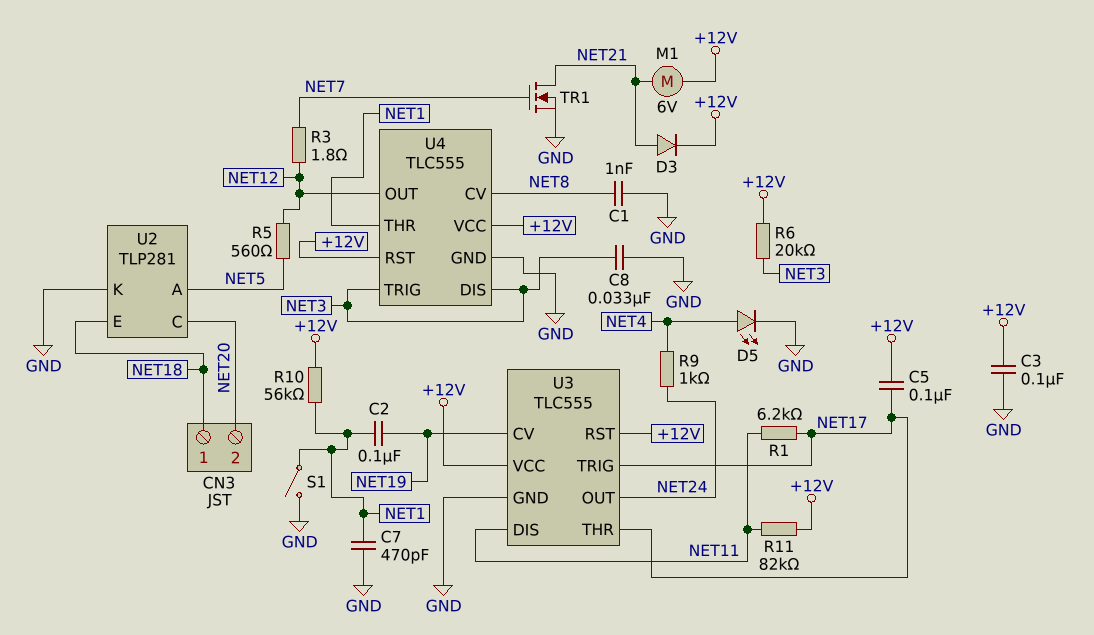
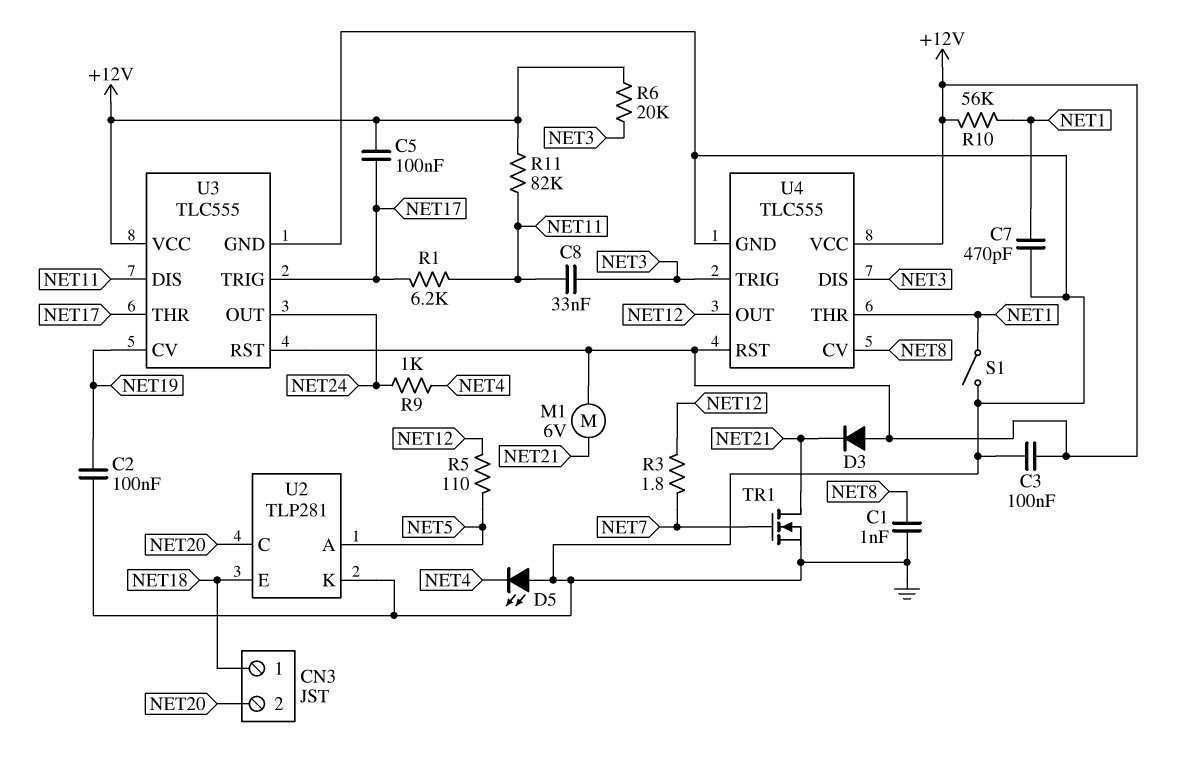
C2: 100nF (NET1, NET19) -> 100nF (GND, NET19)
C8: 33nF (GND, NET3) -> 33nF (NET3, NET11)
D3: diode (A NET21, K +12V) -> diode (A +12V, K NET21)
D5: LED (A NET4, K GND) -> LED (A GND, K NET4)
R5: 560 (NET5, NET12) -> 110 (NET5, NET12)

